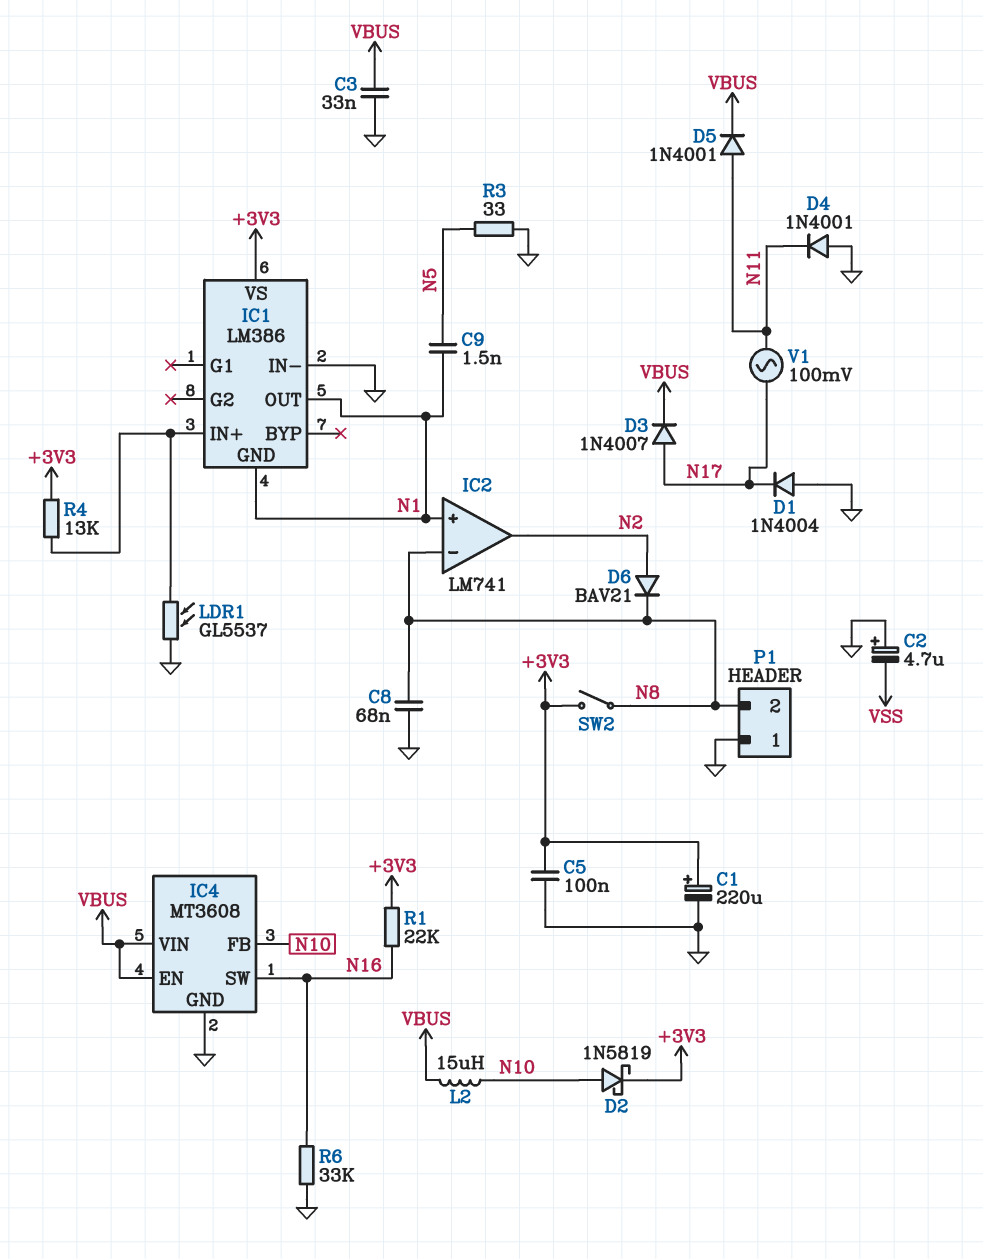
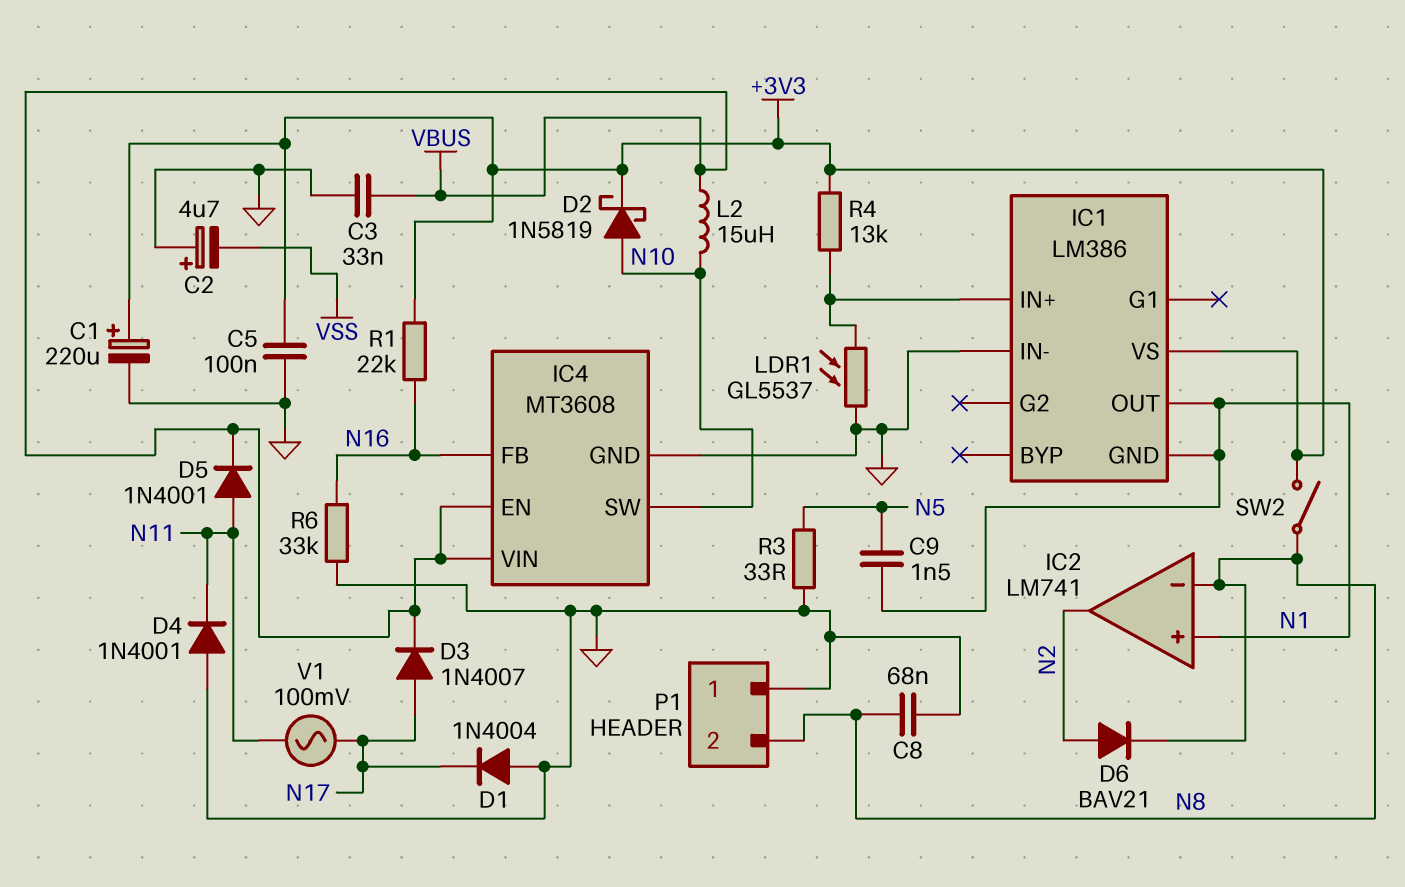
IC4 pin FB: N10 -> N16
IC4 pin SW: N16 -> N10

